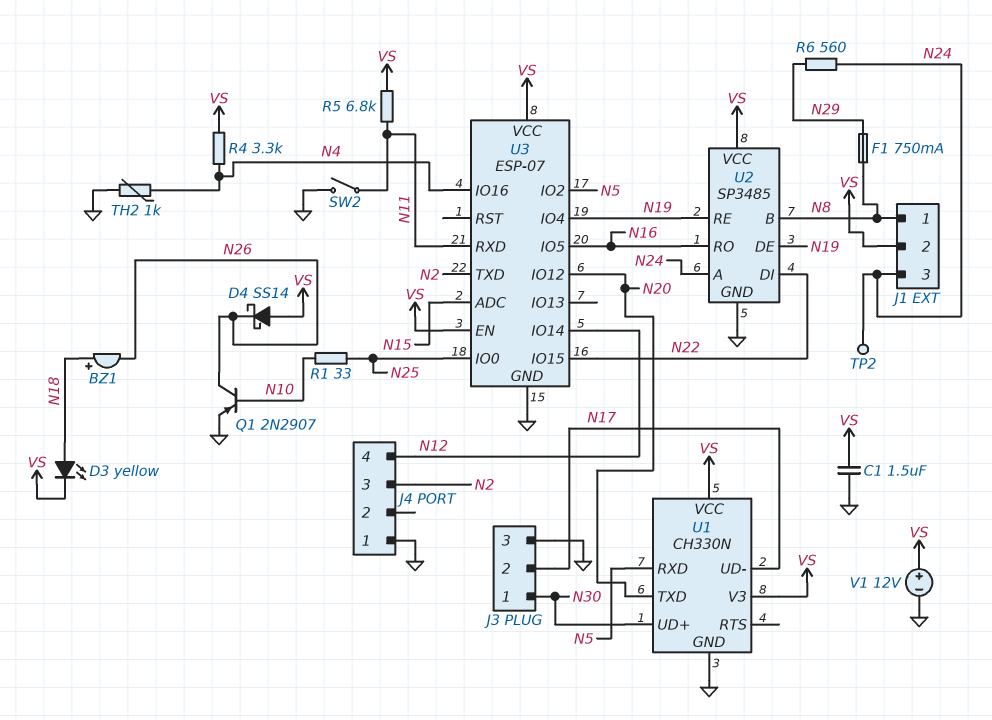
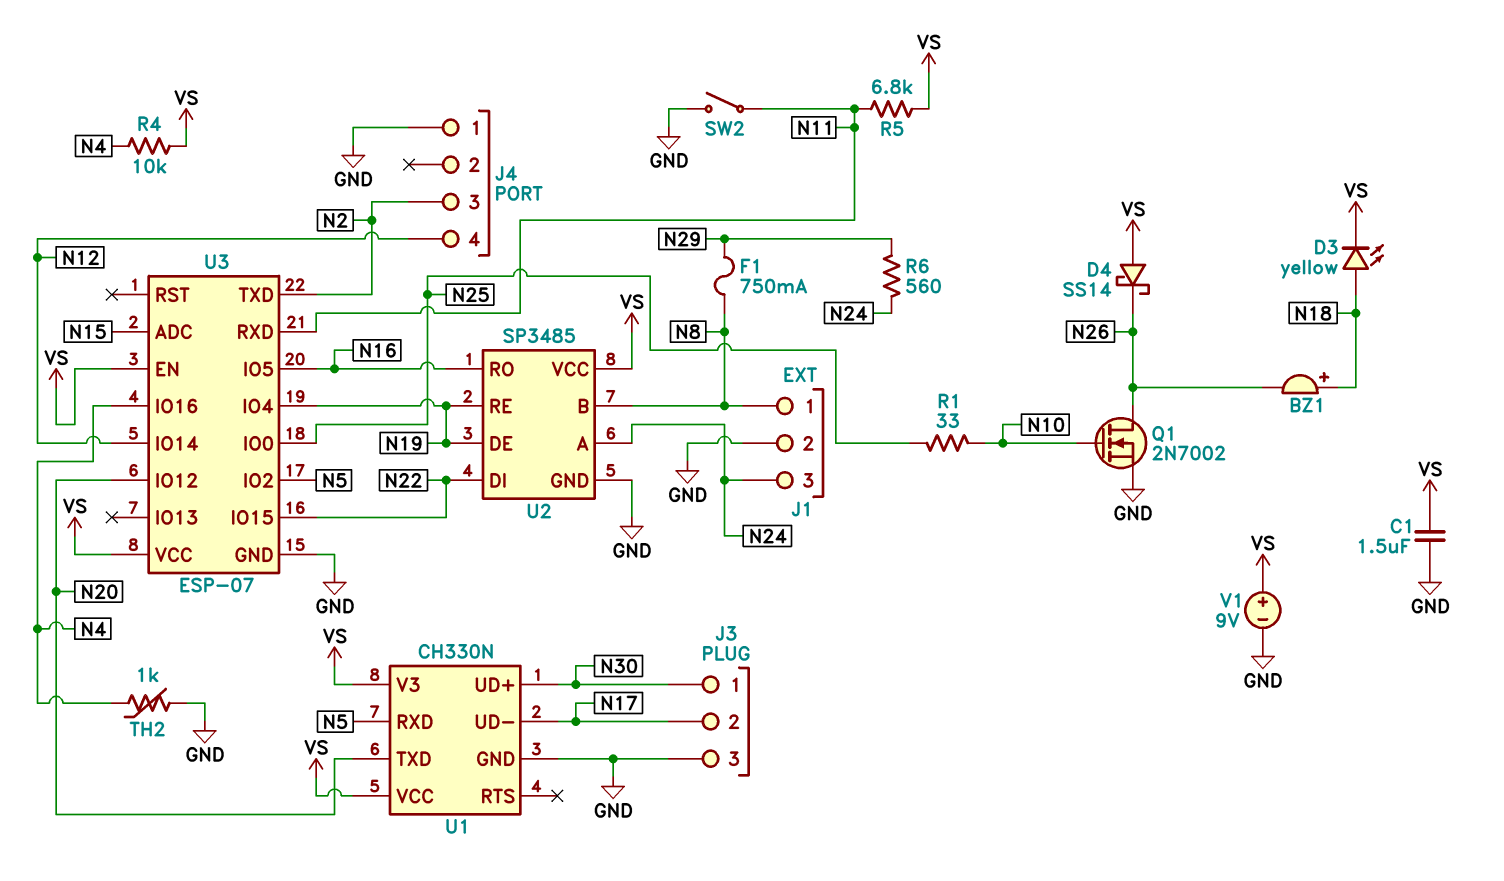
J1 pin 2: VS -> GND
Q1: PNP 2N2907 (B N10, C N26, E GND) -> NMOS 2N7002 (G N10, D N26, S GND)
R4: 3.3k (N4, VS) -> 10k (N4, VS)
TP2: test point (N24) -> none
V1: 12V (plus VS, minus GND) -> 9V (plus VS, minus GND)

